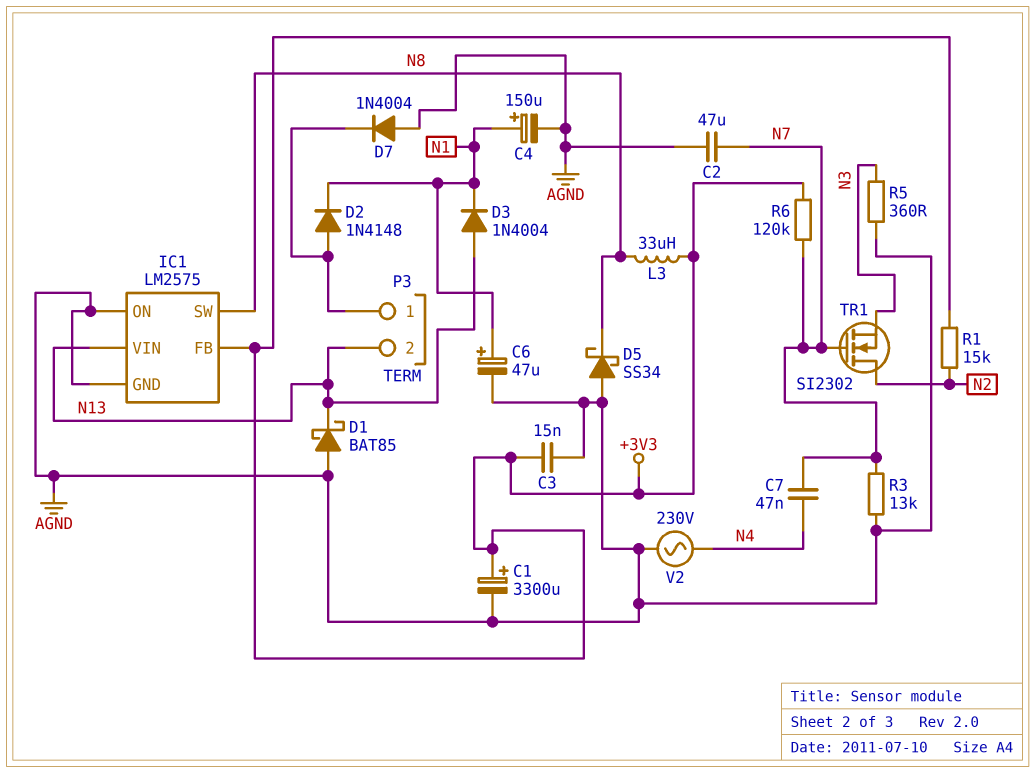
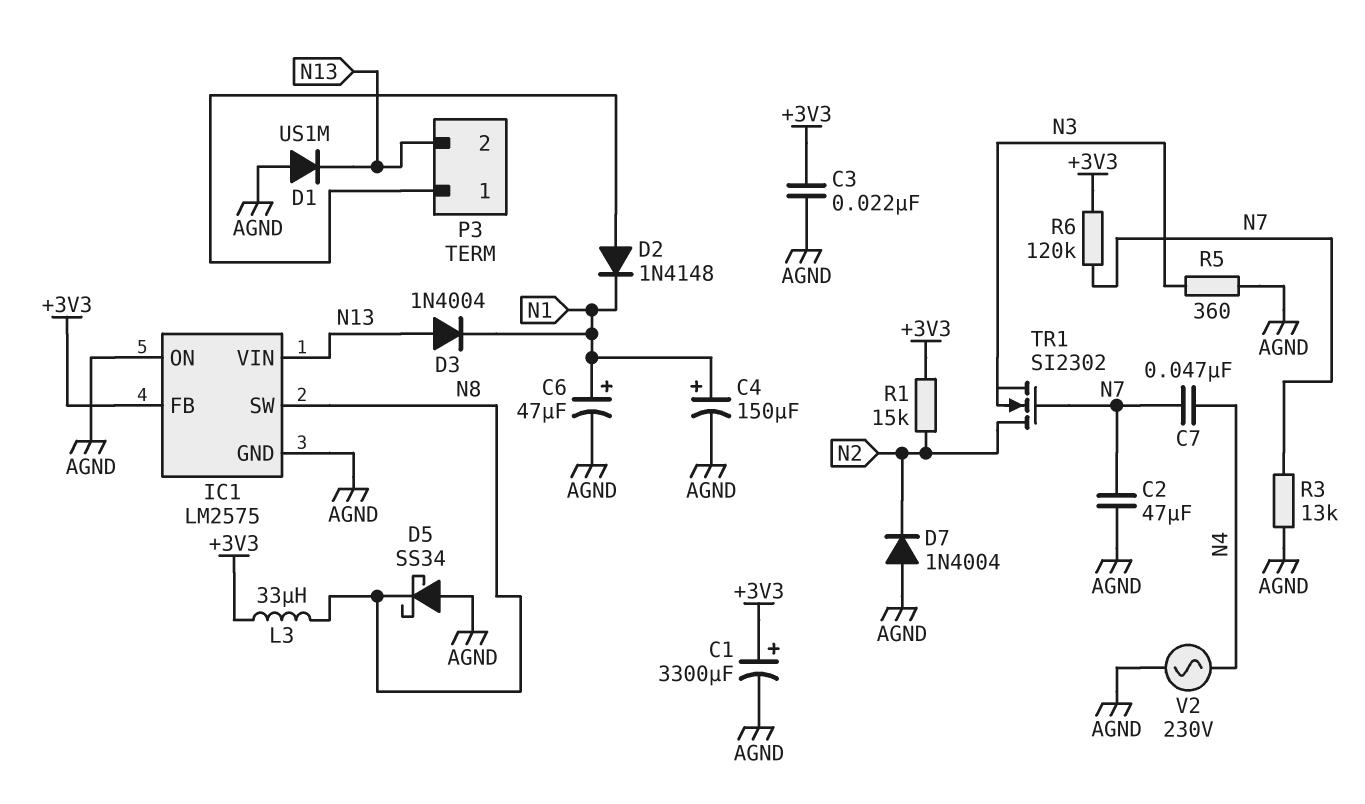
C3: 15nF (+3V3, AGND) -> 22nF (+3V3, AGND)
D1: schottky BAT85 (A AGND, K N13) -> diode US1M (A AGND, K N13)
D7: diode 1N4004 (A AGND, K P3/1) -> diode 1N4004 (A AGND, K N2)

